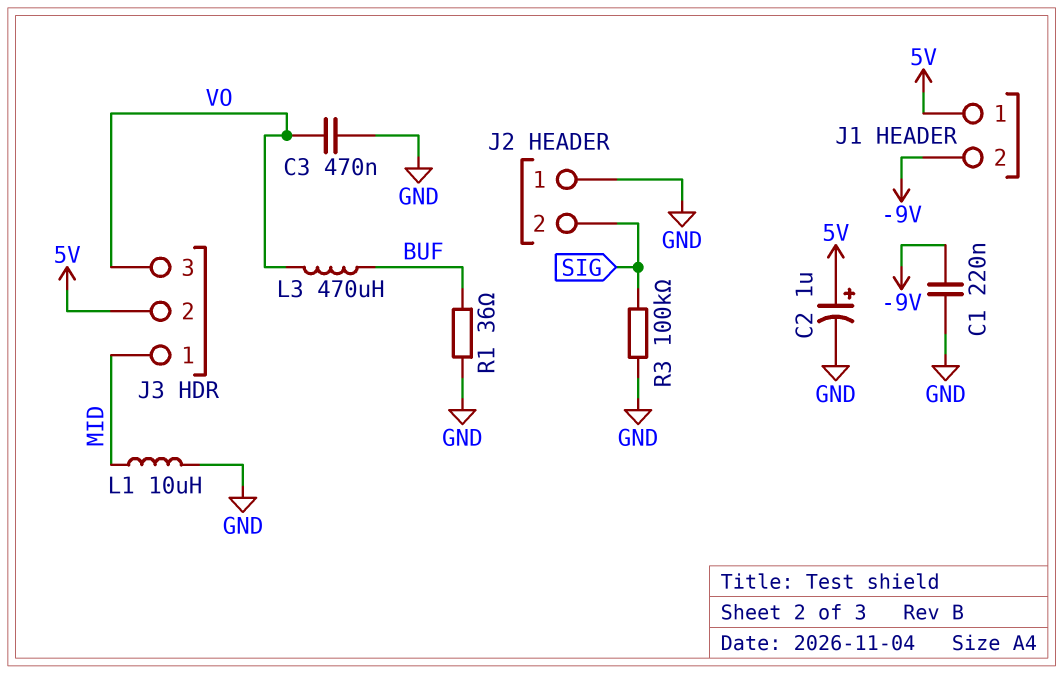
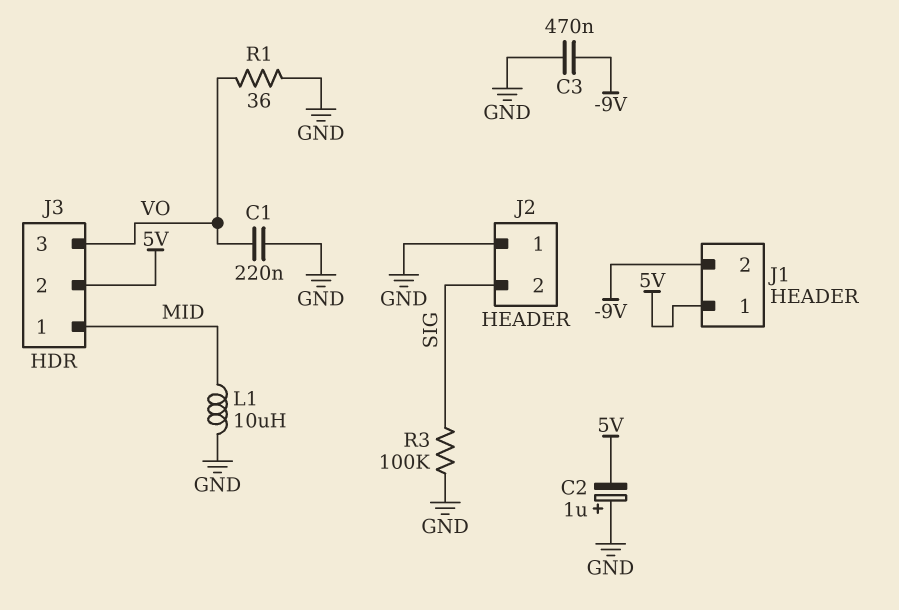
C1: 220nF (-9V, GND) -> 220nF (GND, VO)
C2: 1uF (plus 5V, minus GND) -> 1uF (plus GND, minus 5V)
C3: 470nF (GND, VO) -> 470nF (-9V, GND)
L3: 470uH (BUF, VO) -> none
R1: 36 (BUF, GND) -> 36 (GND, VO)

